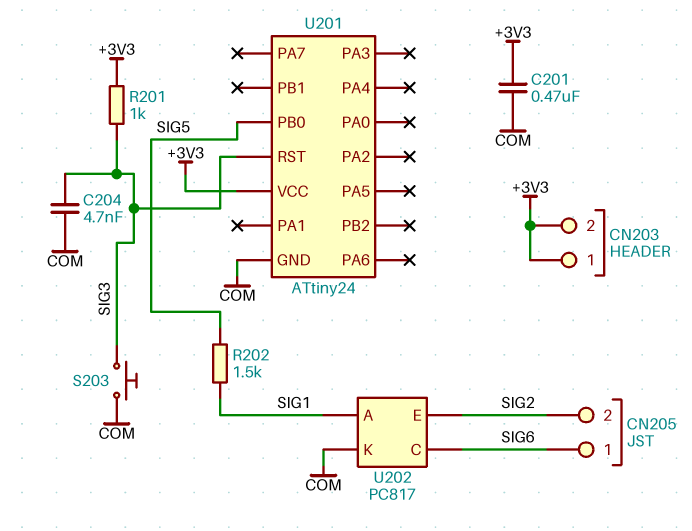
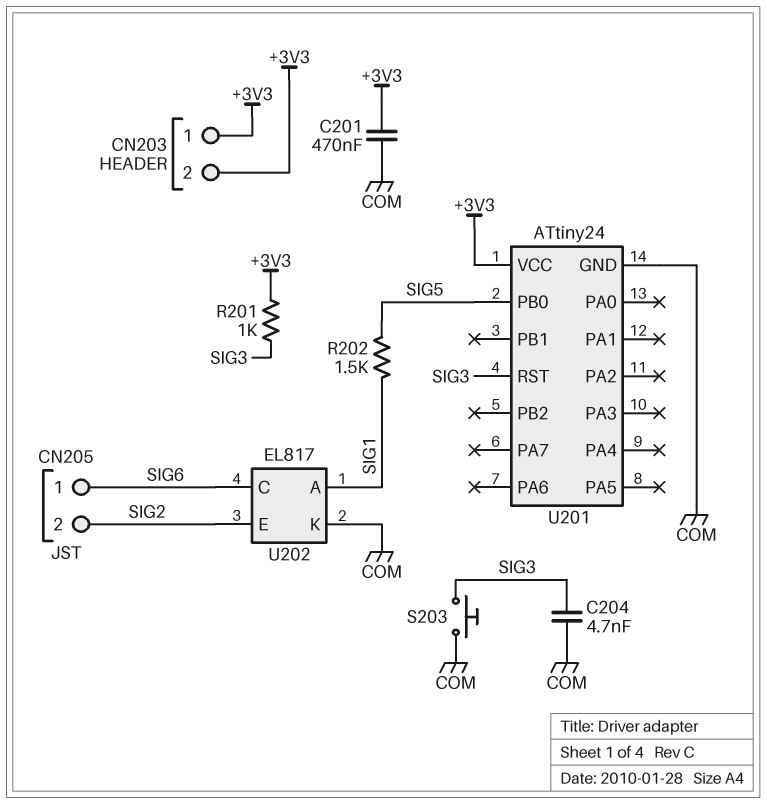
U202: PC817 -> EL817

